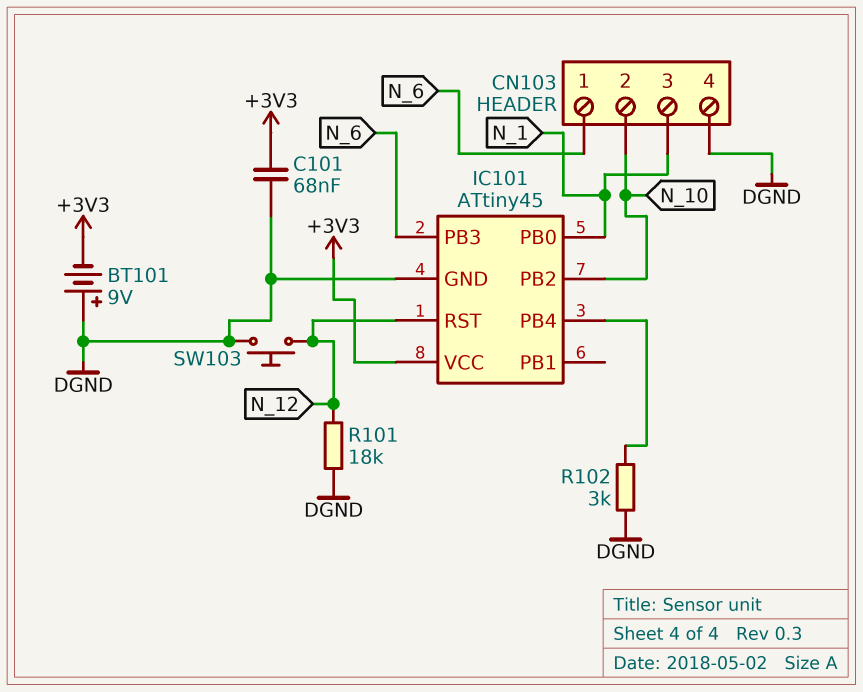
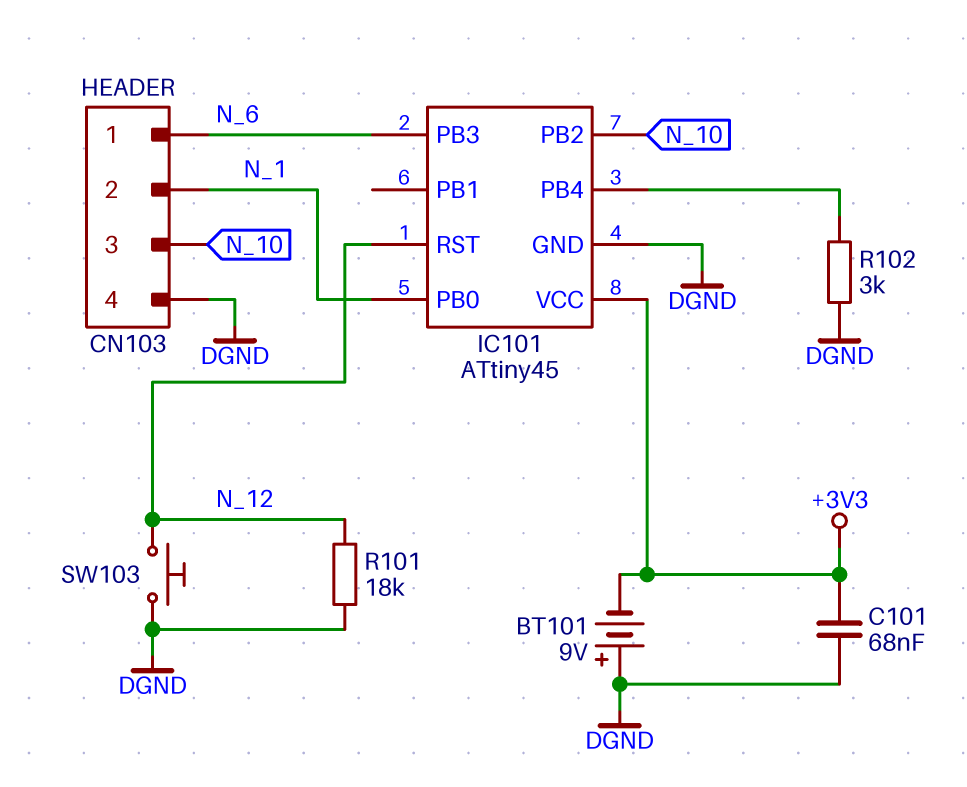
CN103 pin 2: N_10 -> N_1
CN103 pin 3: N_1 -> N_10

